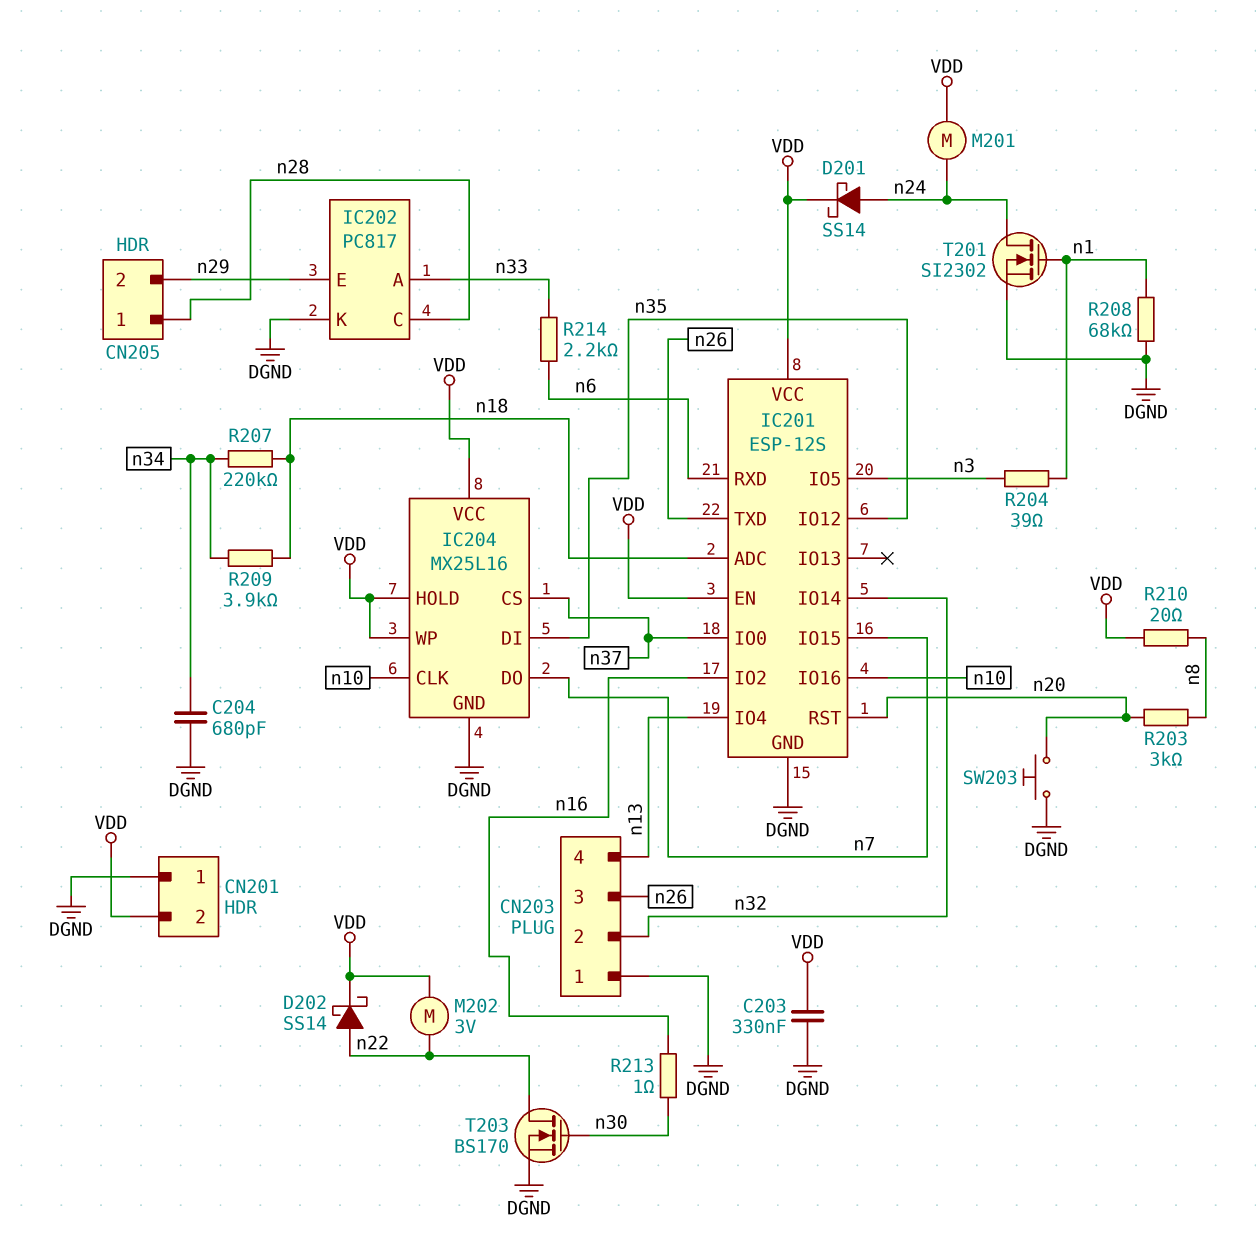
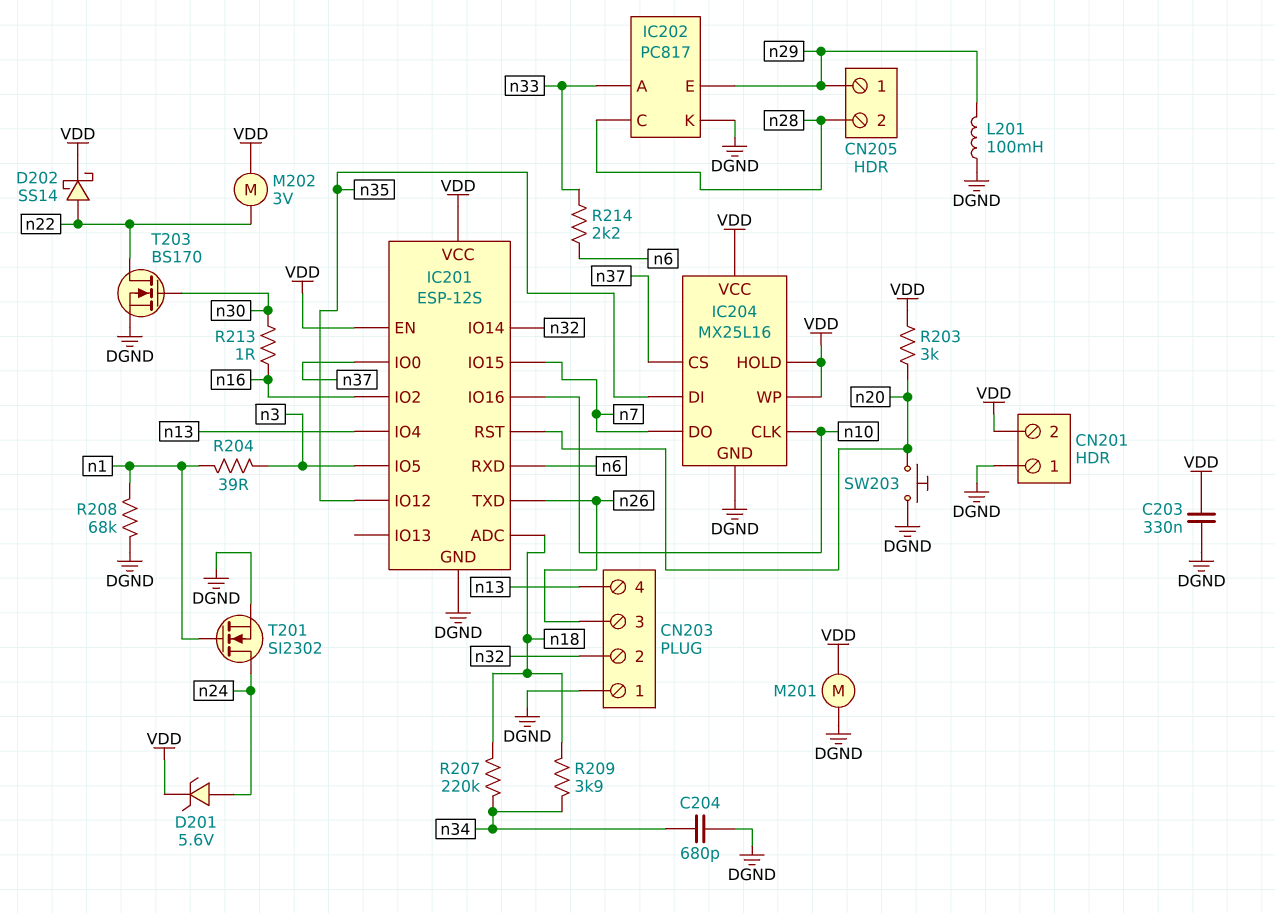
CN205 pin 1: n28 -> n29
CN205 pin 2: n29 -> n28
D201: schottky SS14 (A n24, K VDD) -> zener 5.6V (A n24, K VDD)
L201: none -> 100mH (DGND, n29)
M201: motor (VDD, n24) -> motor (DGND, VDD)
R203: 3k (n8, n20) -> 3k (VDD, n20)
R210: 20 (VDD, n8) -> none

